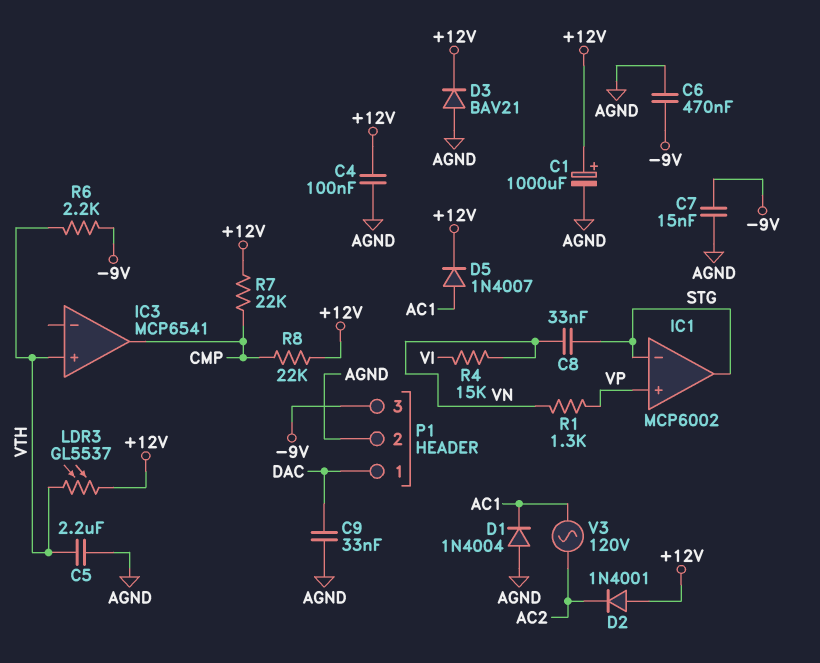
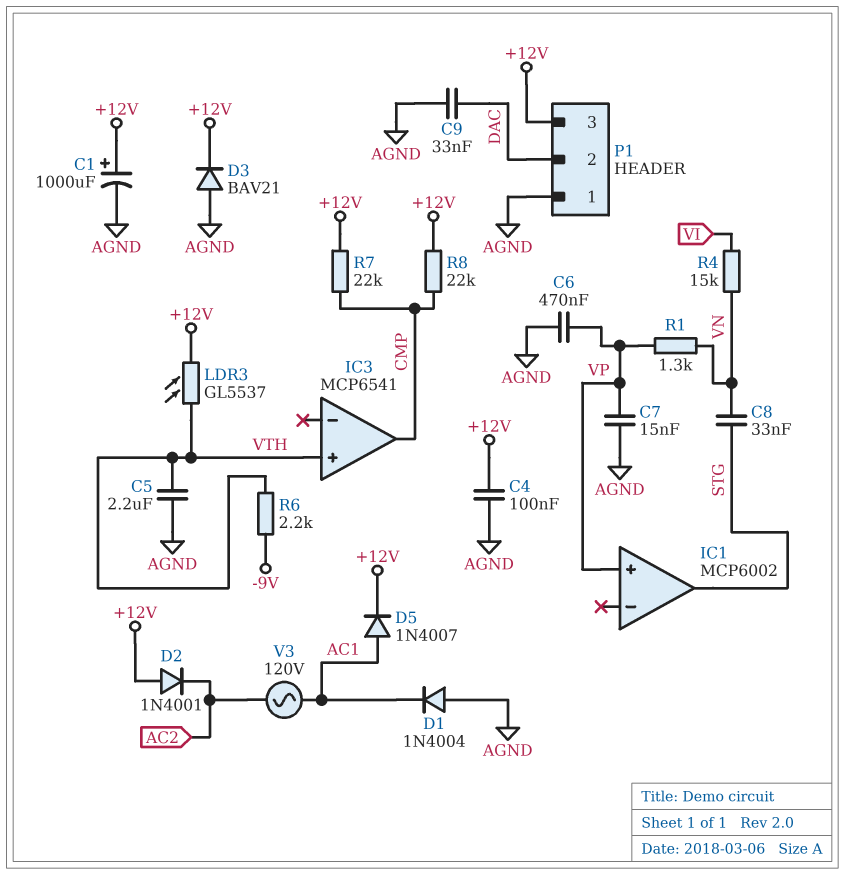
C6: 470nF (-9V, AGND) -> 470nF (AGND, VP)
C7: 15nF (-9V, AGND) -> 15nF (AGND, VP)
IC1 pin in-: STG -> none
P1 pin 1: DAC -> AGND
P1 pin 2: AGND -> DAC
P1 pin 3: -9V -> +12V

